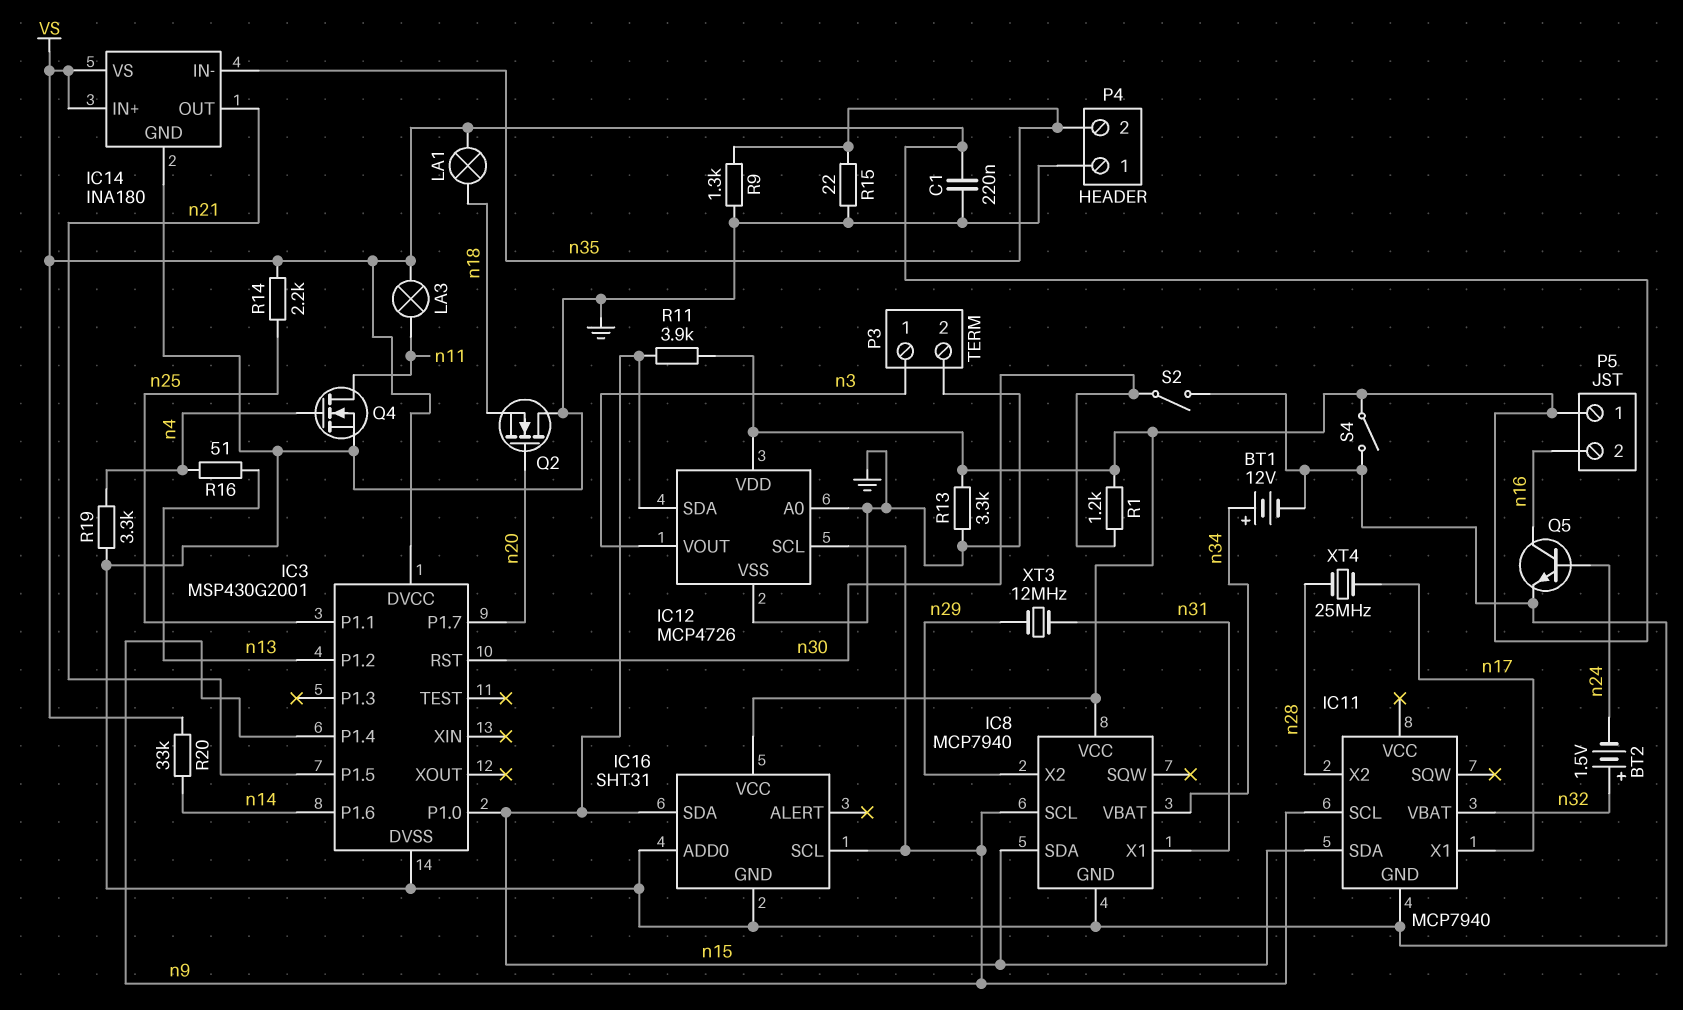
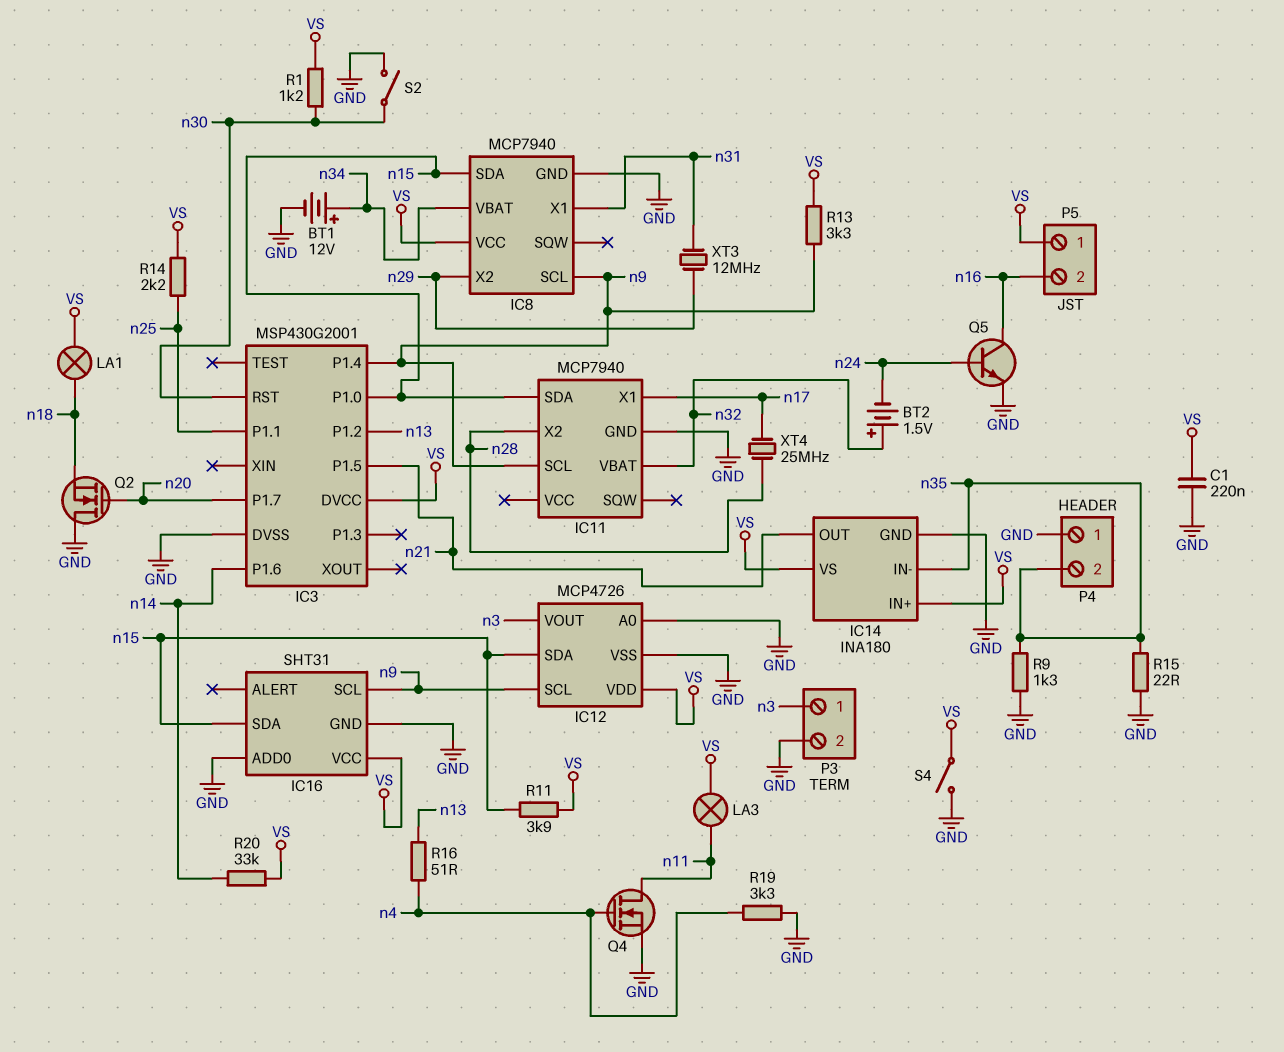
R13: 3.3k (GND, VS) -> 3.3k (VS, n9)

